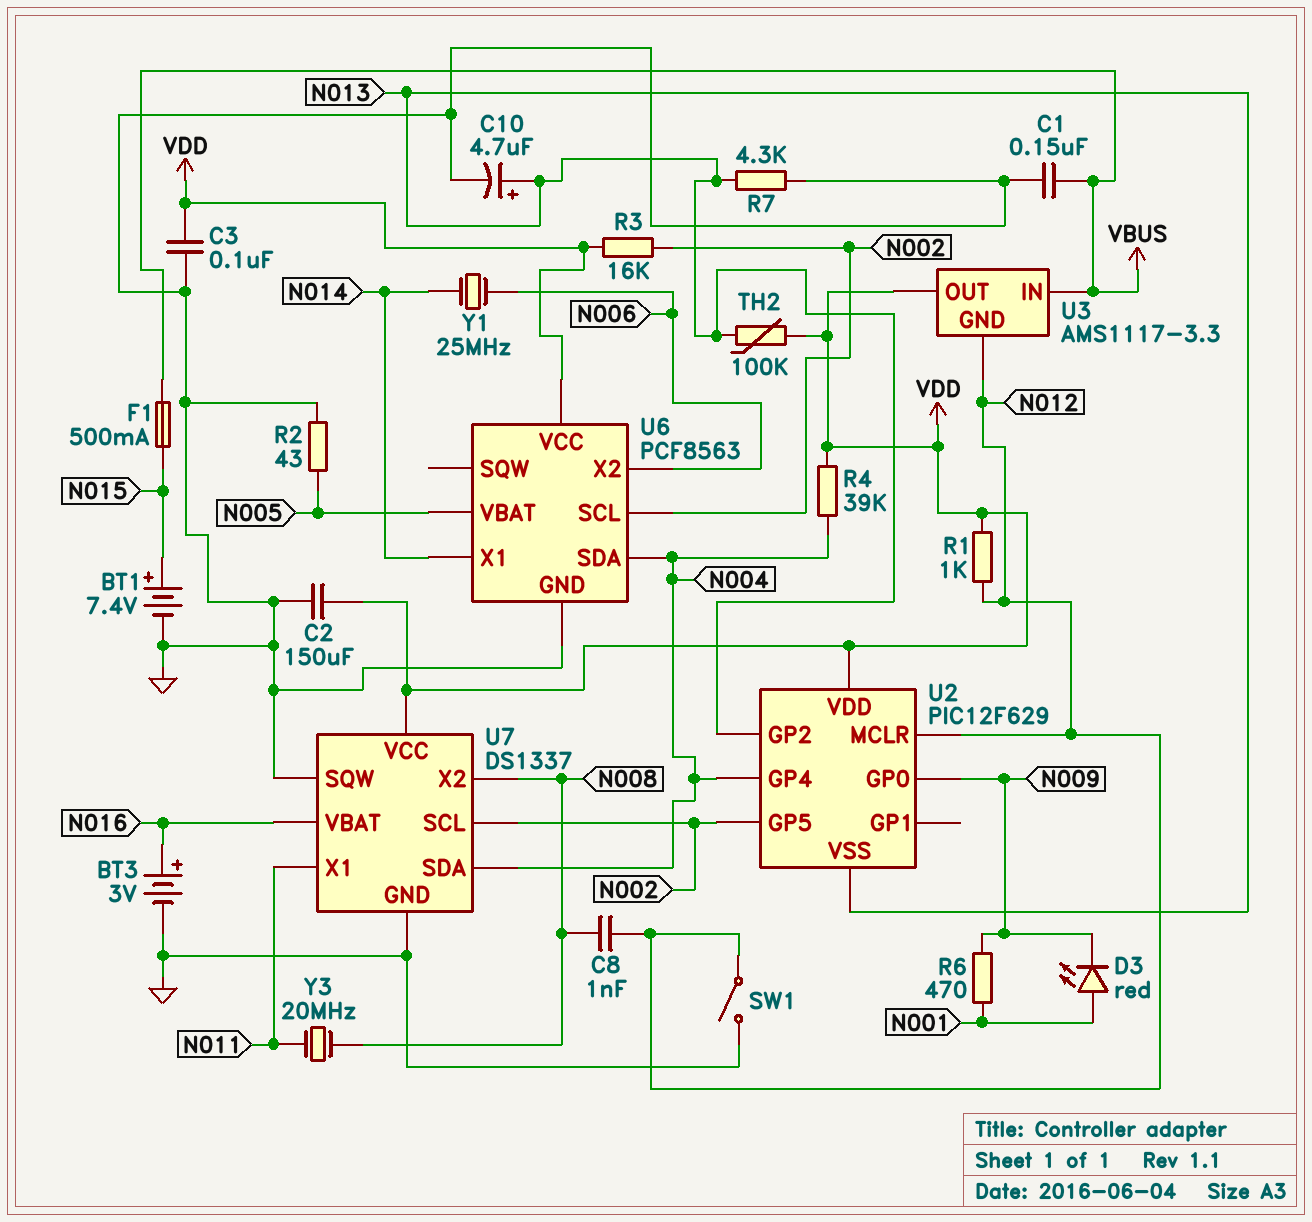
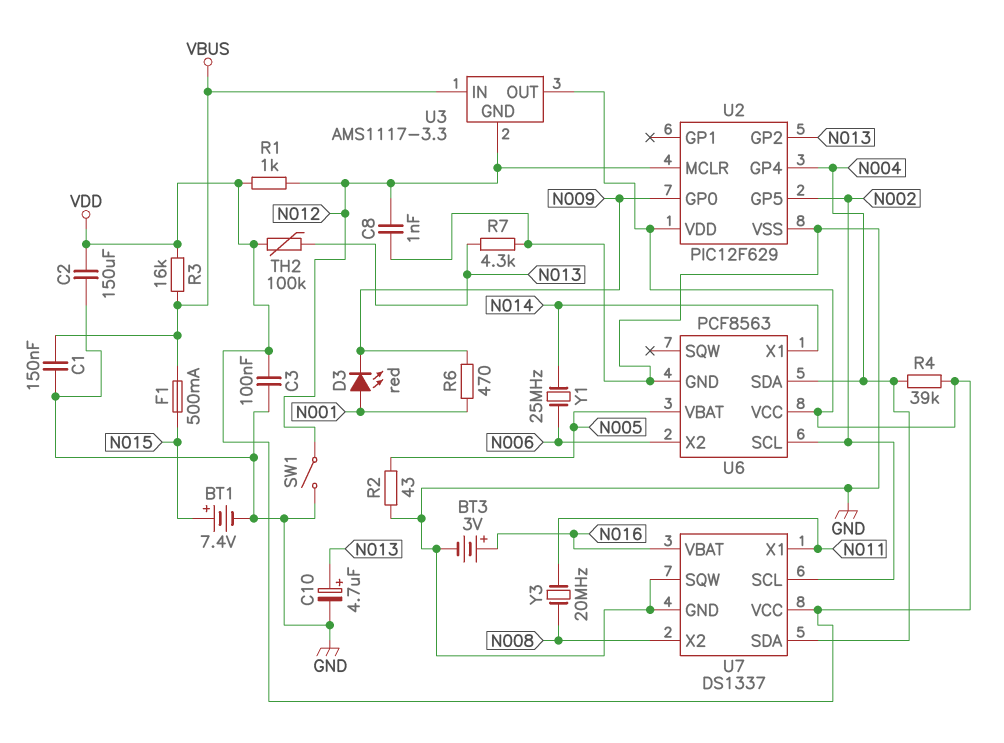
C8: 1nF (N008, N012) -> 1nF (GND, N012)
R3: 16k (N002, VDD) -> 16k (VBUS, VDD)
U2 pin VSS: N013 -> GND

